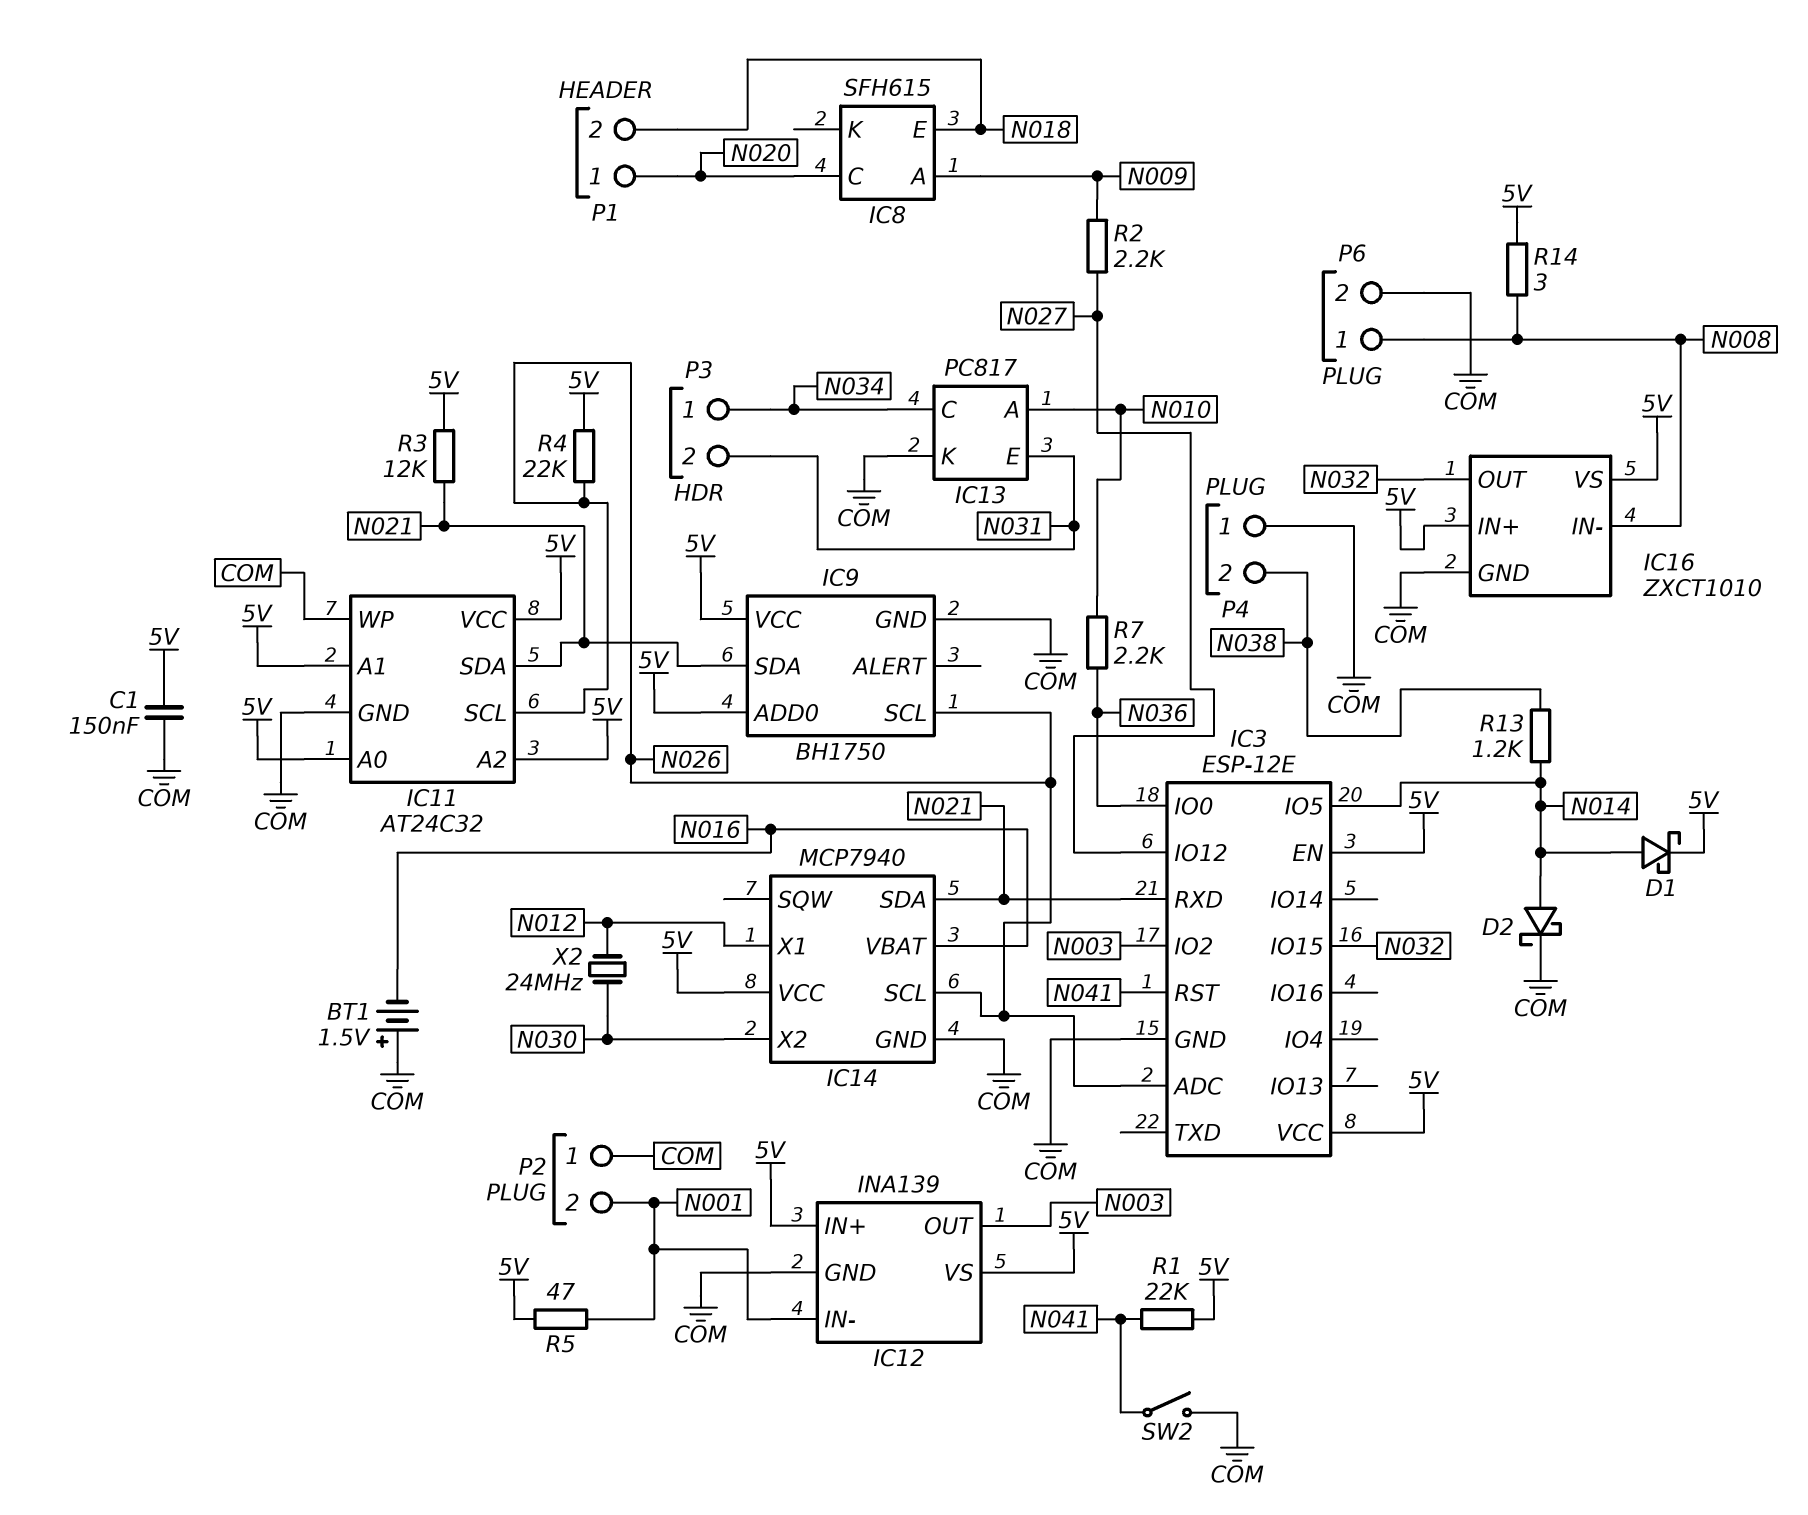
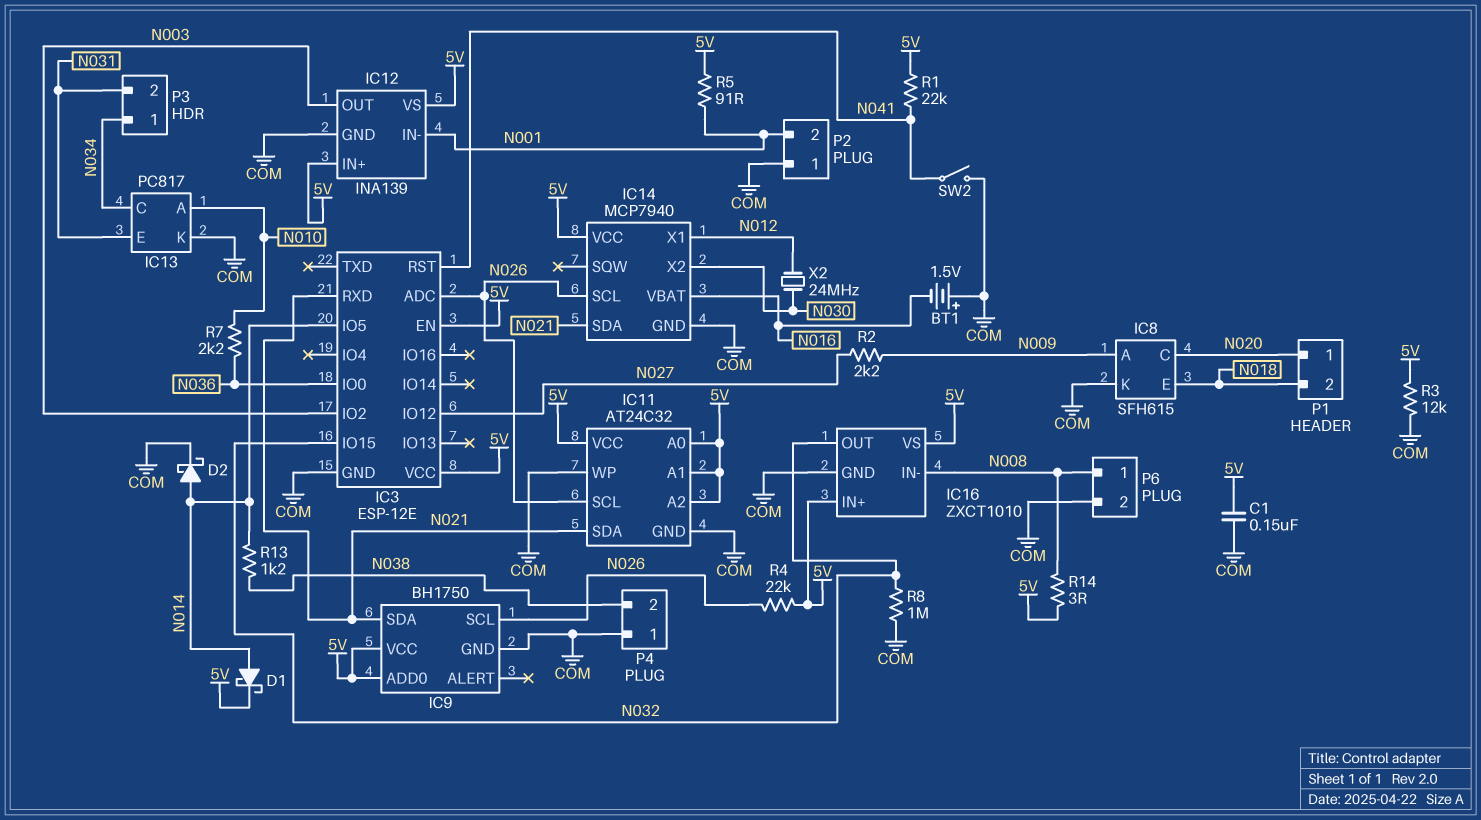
IC8 pin K: none -> COM
R3: 12k (5V, N021) -> 12k (5V, COM)
R5: 47 (5V, N001) -> 91 (5V, N001)
R8: none -> 1M (COM, N032)

